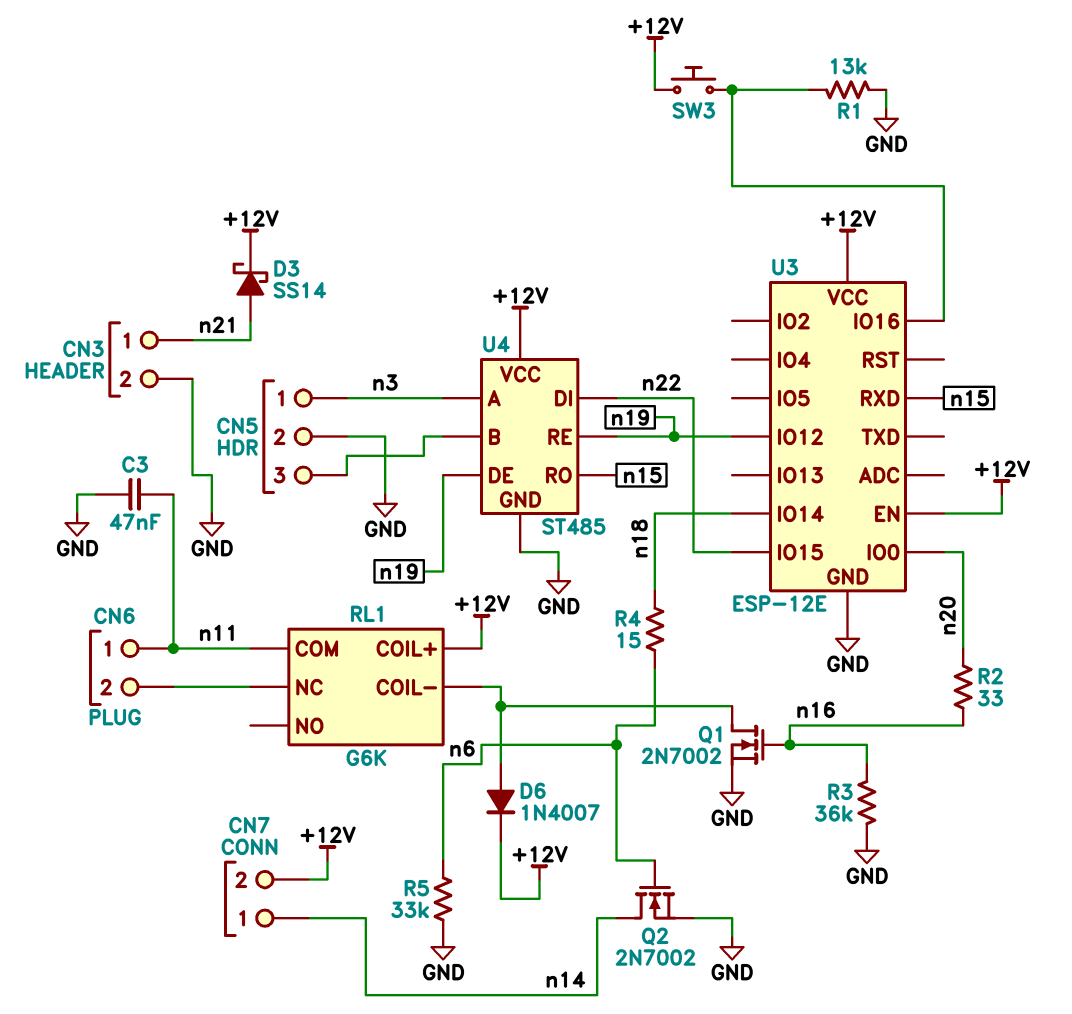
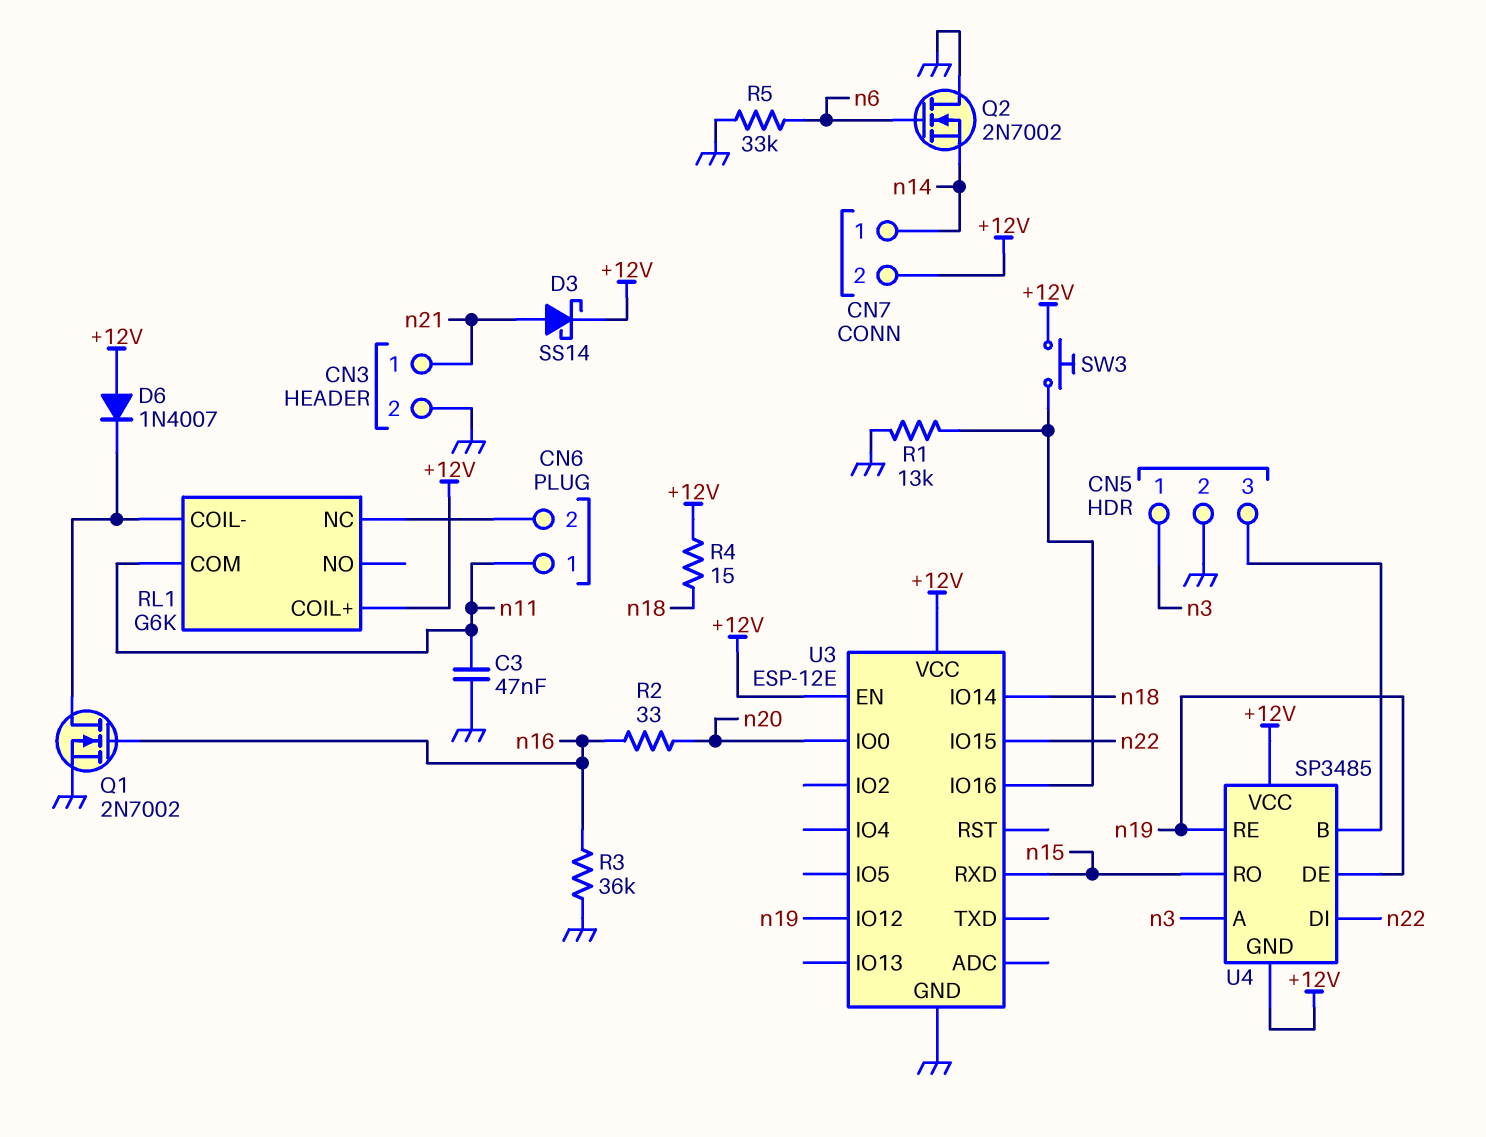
D6: diode 1N4007 (A RL1/COIL-, K +12V) -> diode 1N4007 (A +12V, K RL1/COIL-)
Q2: NMOS 2N7002 (G n6, D n14, S GND) -> NMOS 2N7002 (G n6, D GND, S n14)
R4: 15 (n6, n18) -> 15 (+12V, n18)
U4: ST485 -> SP3485
U4 pin GND: GND -> +12V

